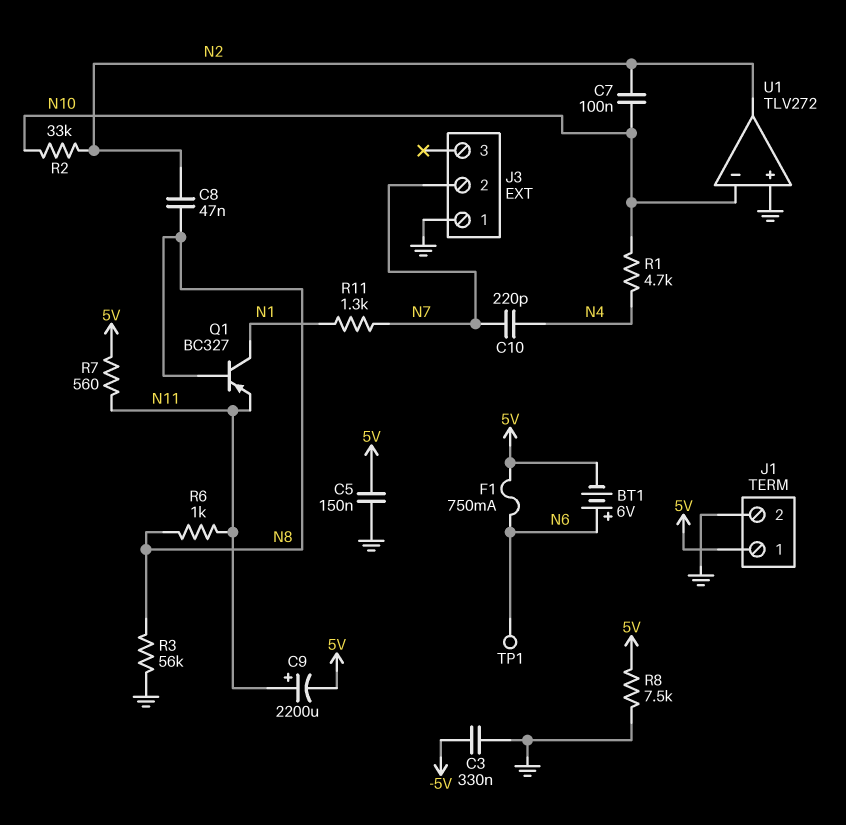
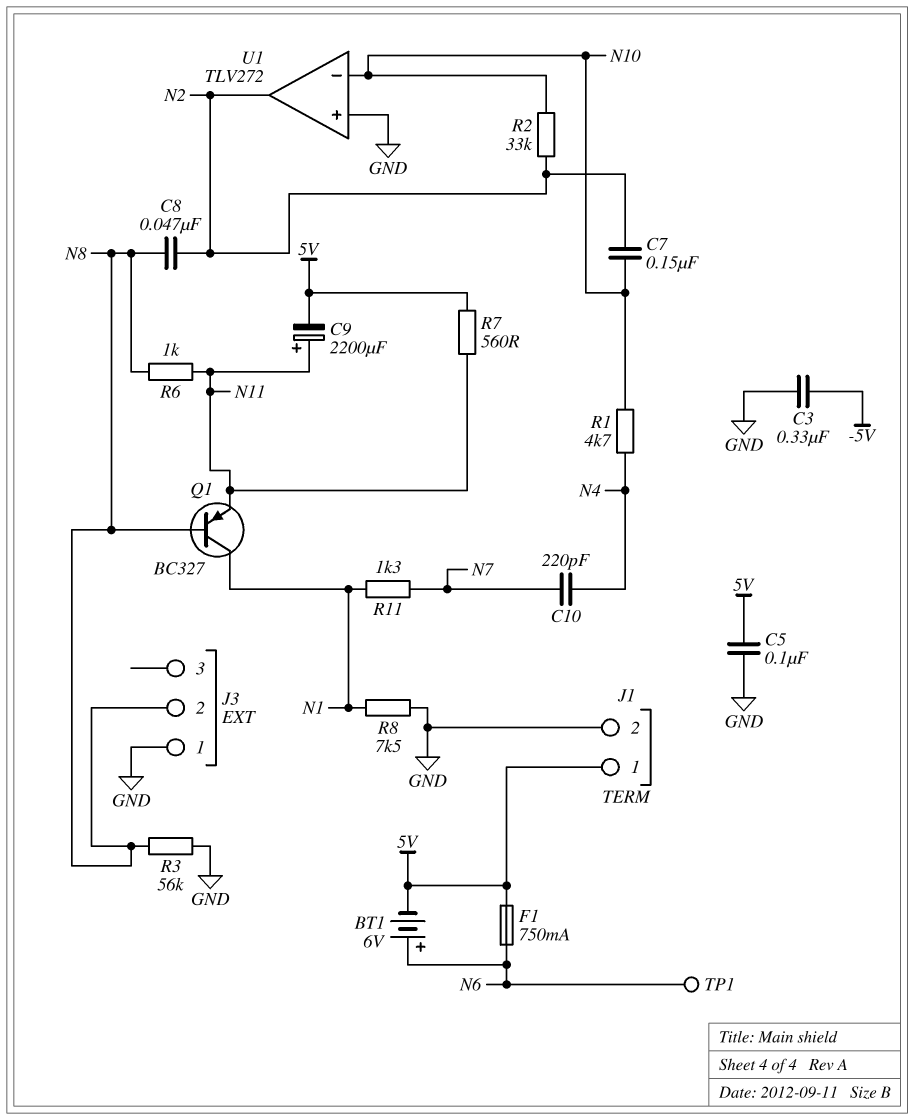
C5: 150nF (5V, GND) -> 100nF (5V, GND)
C7: 100nF (N2, N10) -> 150nF (N2, N10)
J3 pin 2: N7 -> N8
R8: 7.5k (5V, GND) -> 7.5k (GND, N1)

